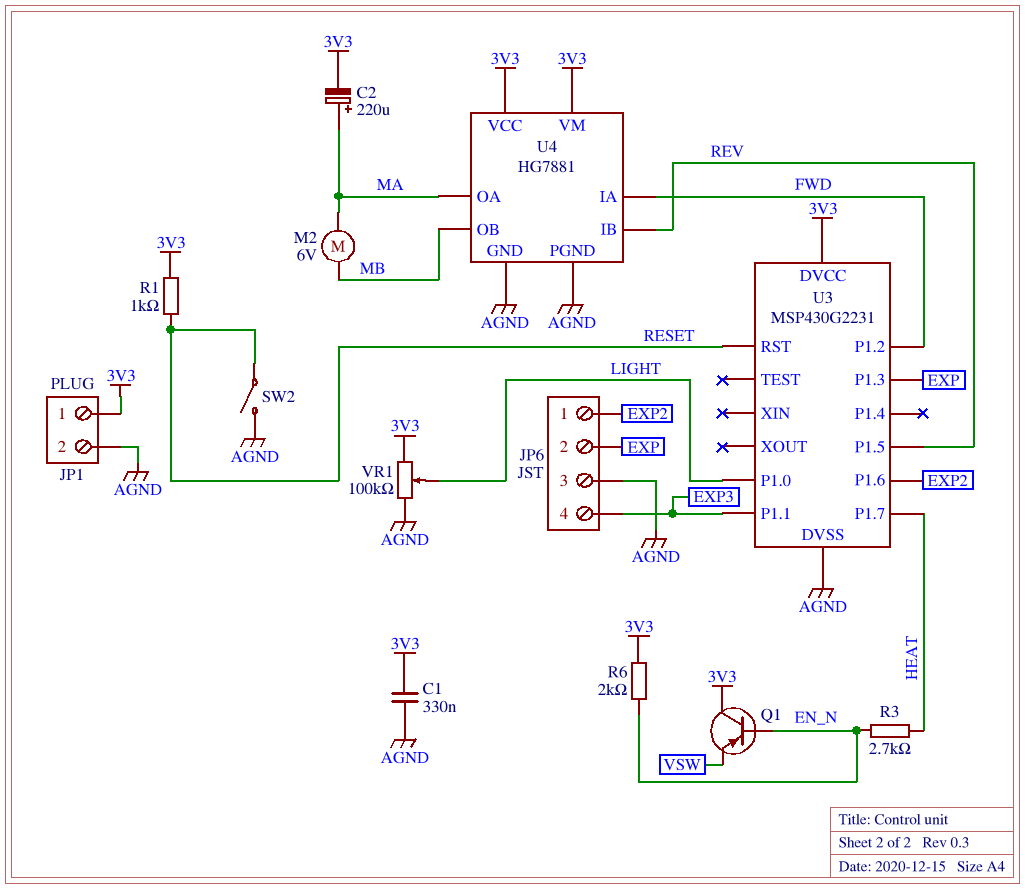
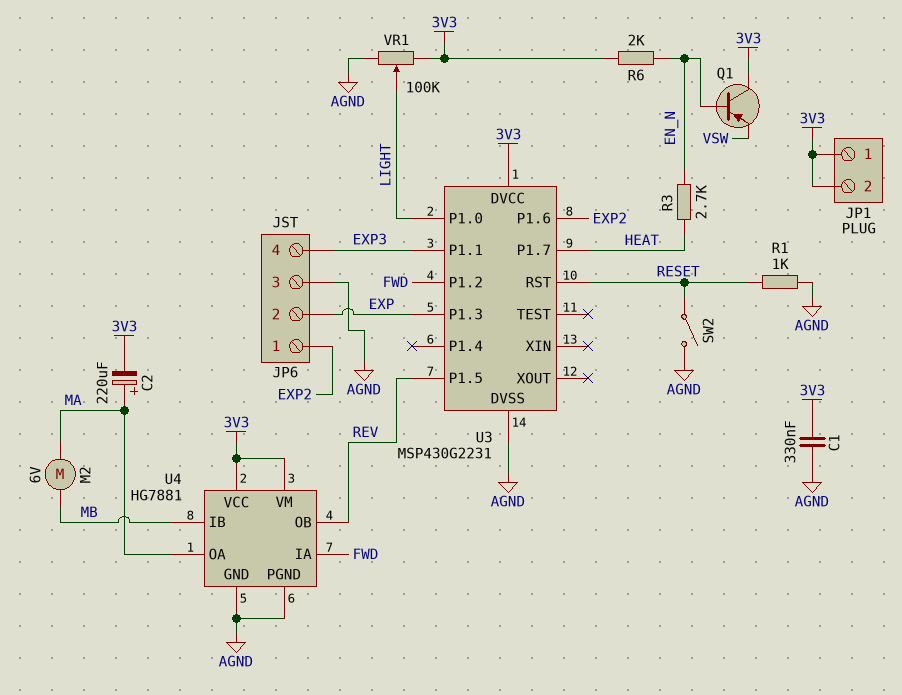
JP1 pin 2: AGND -> 3V3
R1: 1k (3V3, RESET) -> 1k (AGND, RESET)
U4 pin IB: REV -> MB
U4 pin OB: MB -> REV

